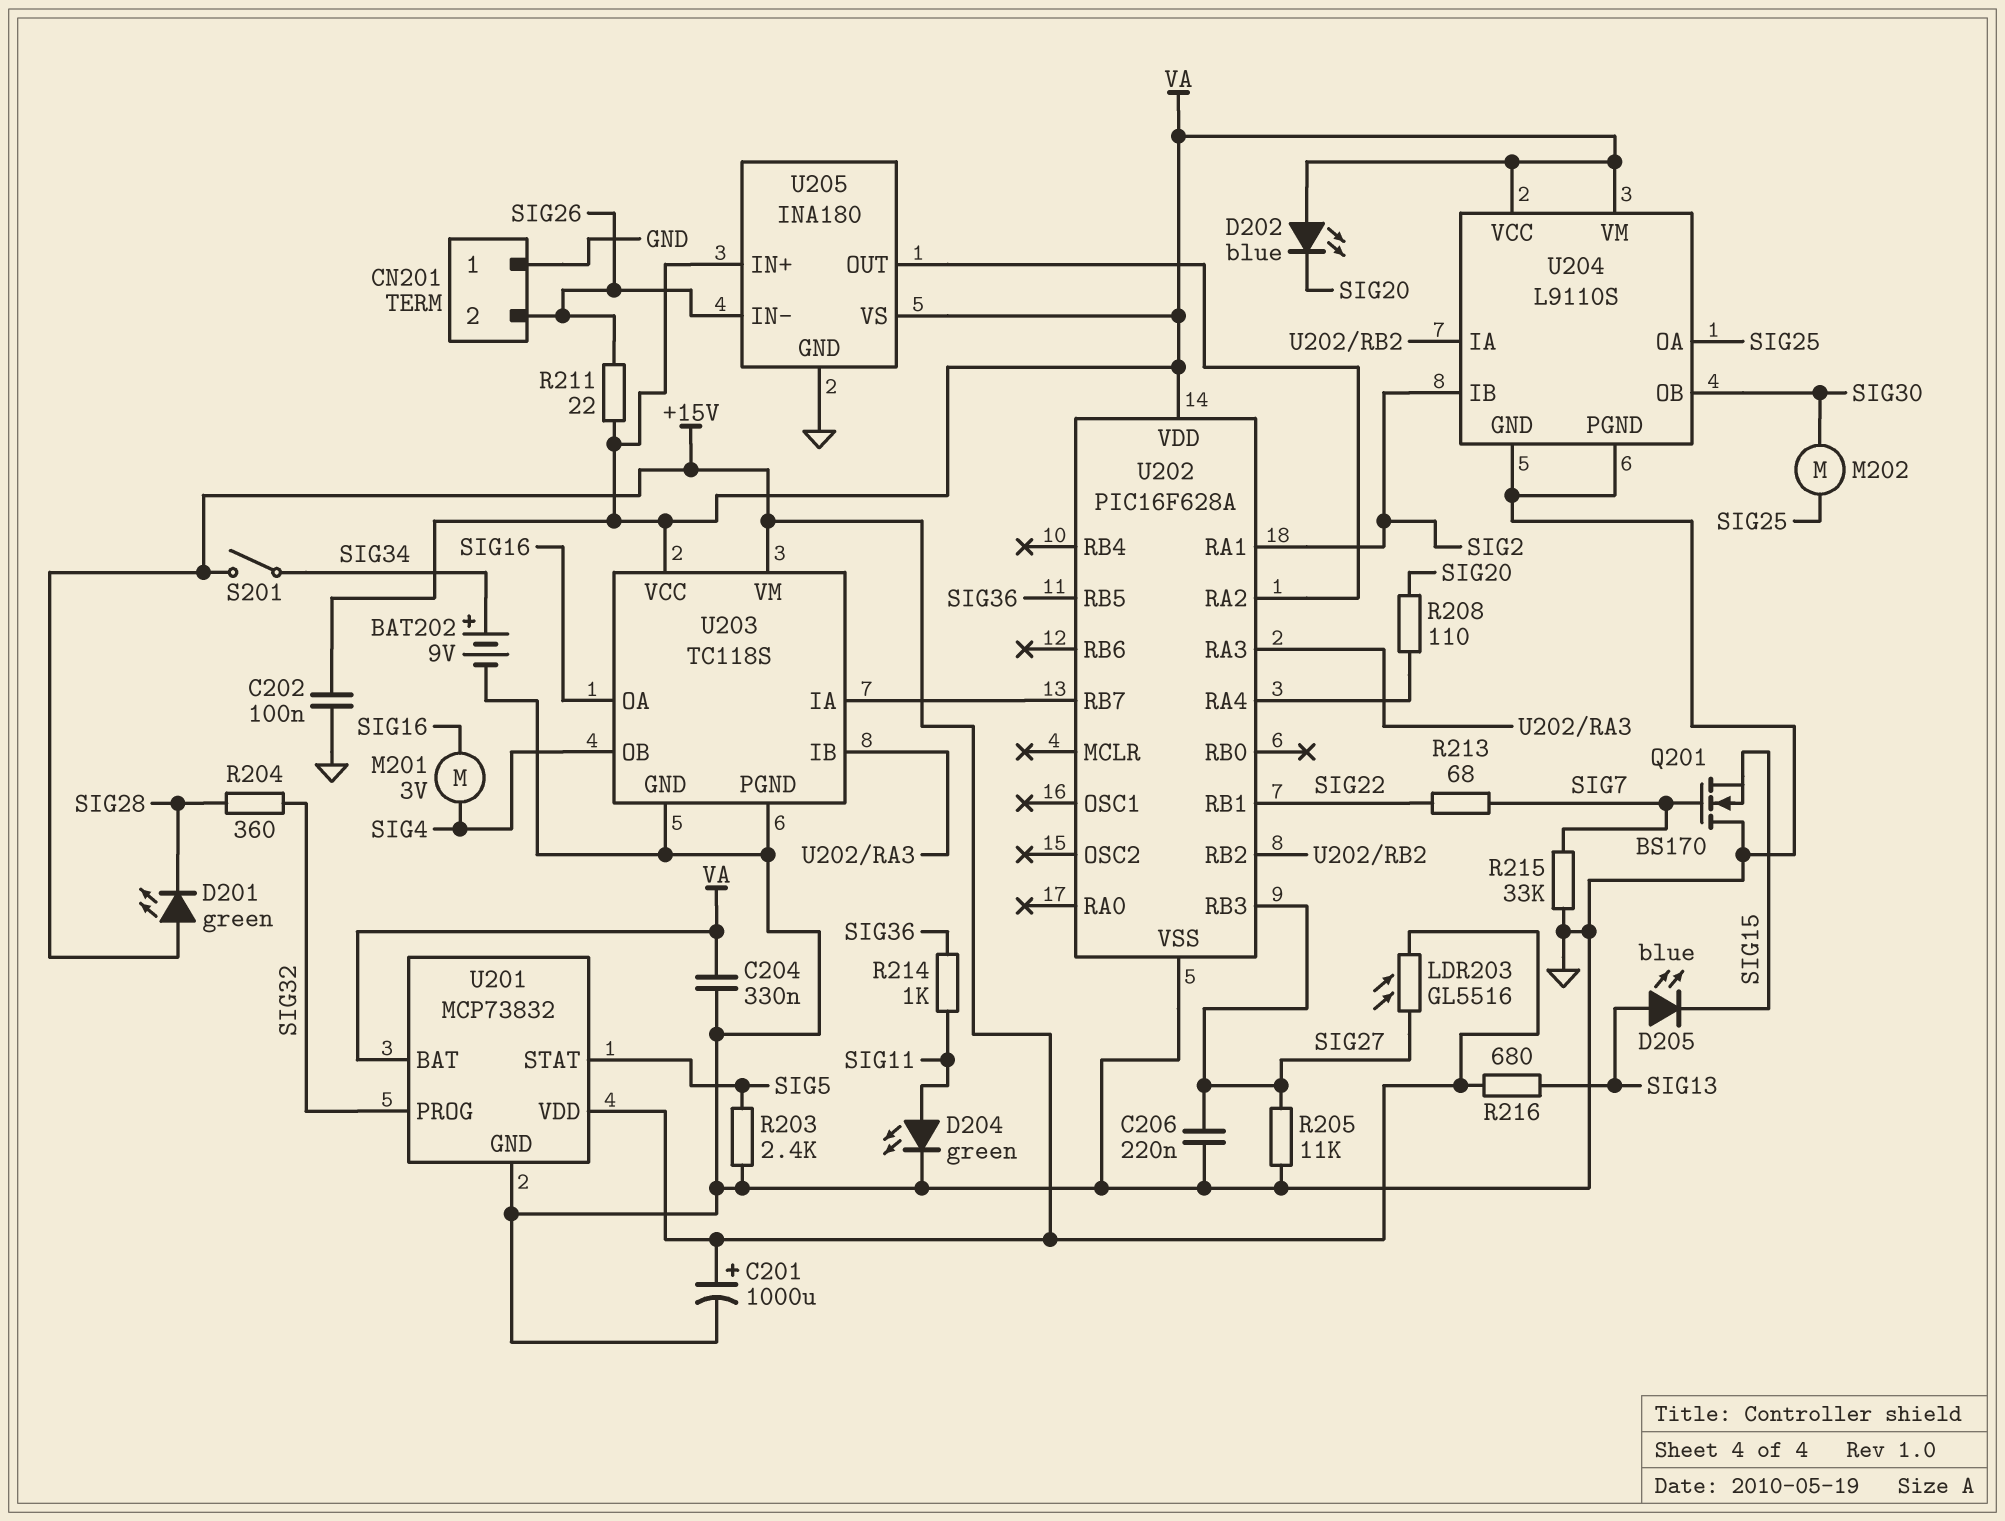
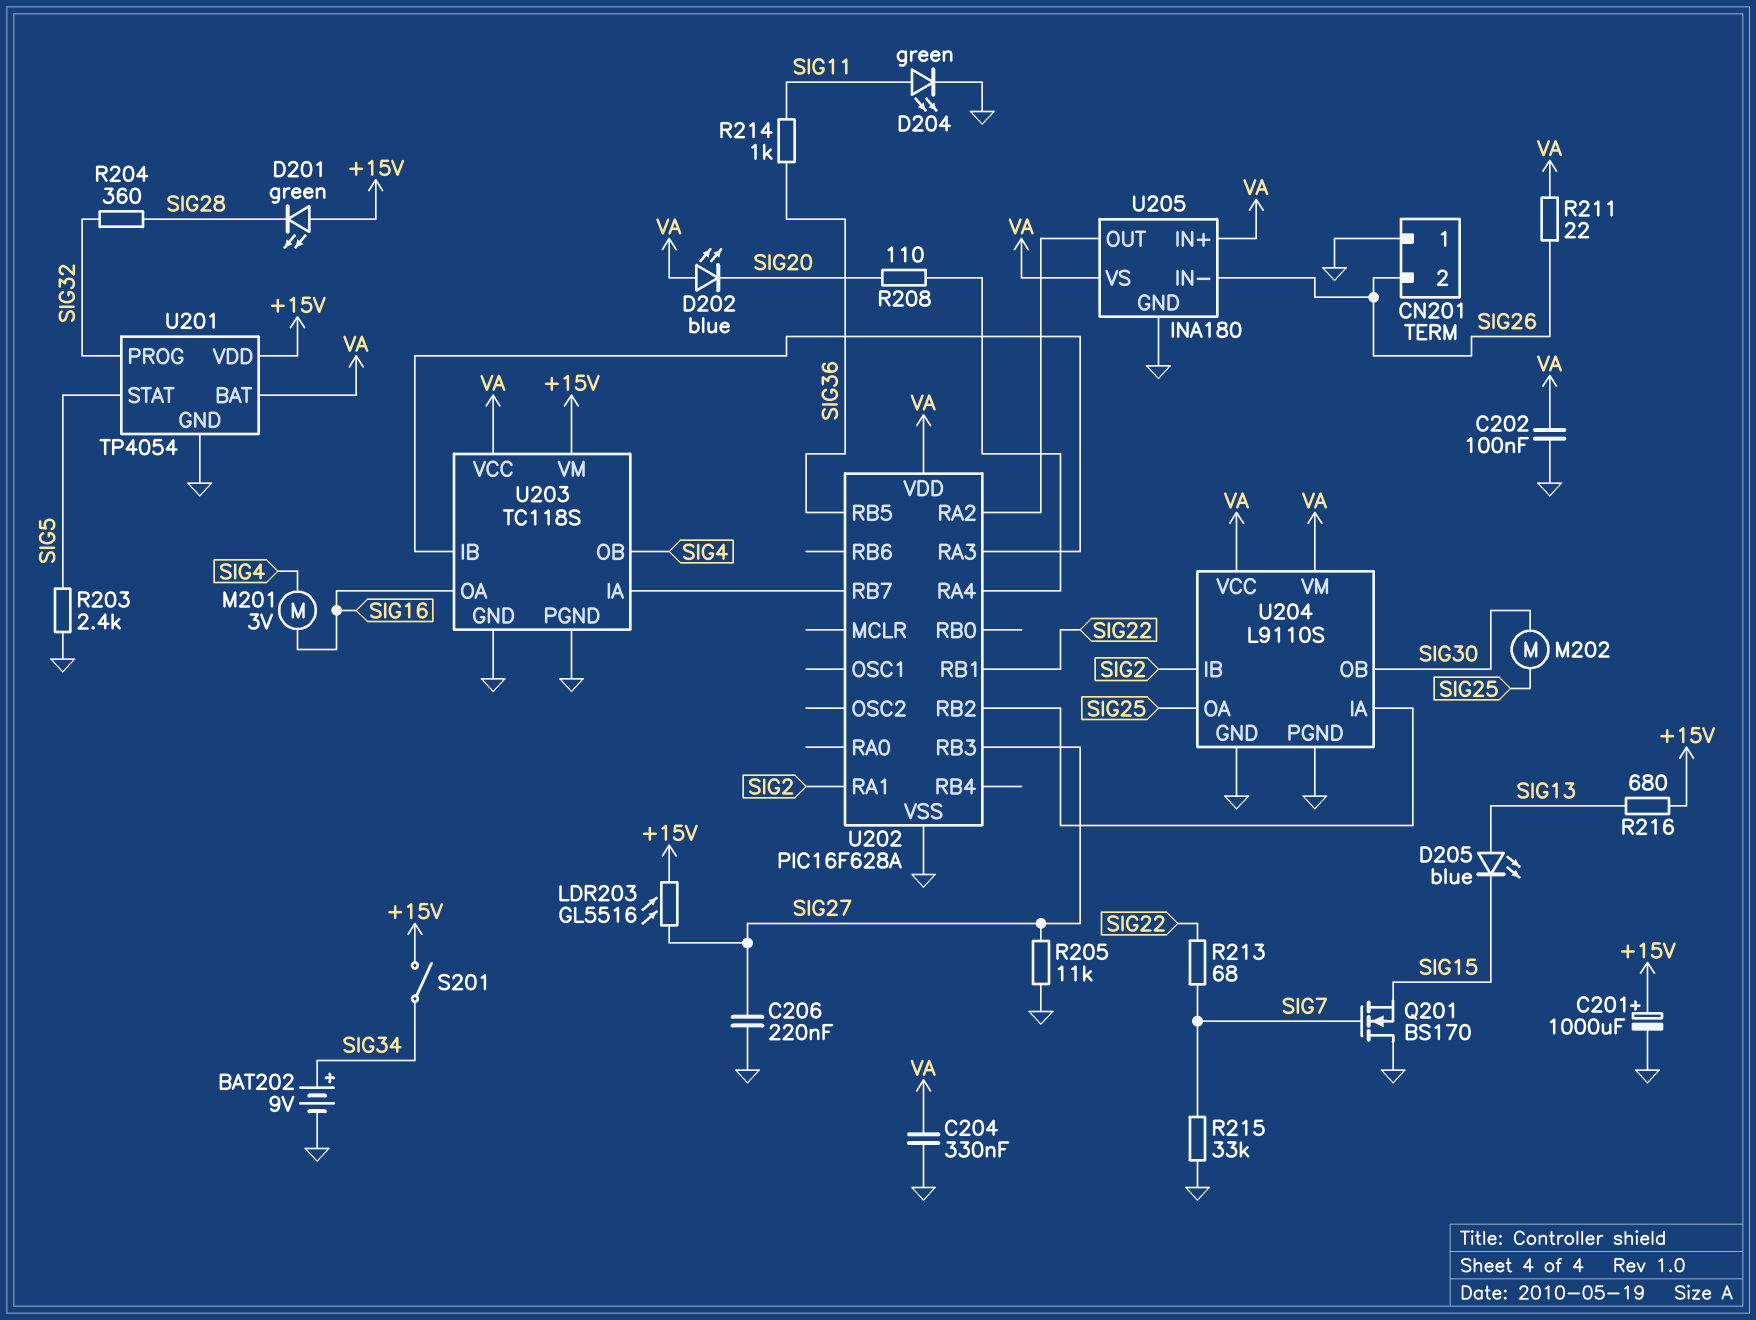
U201: MCP73832 -> TP4054

